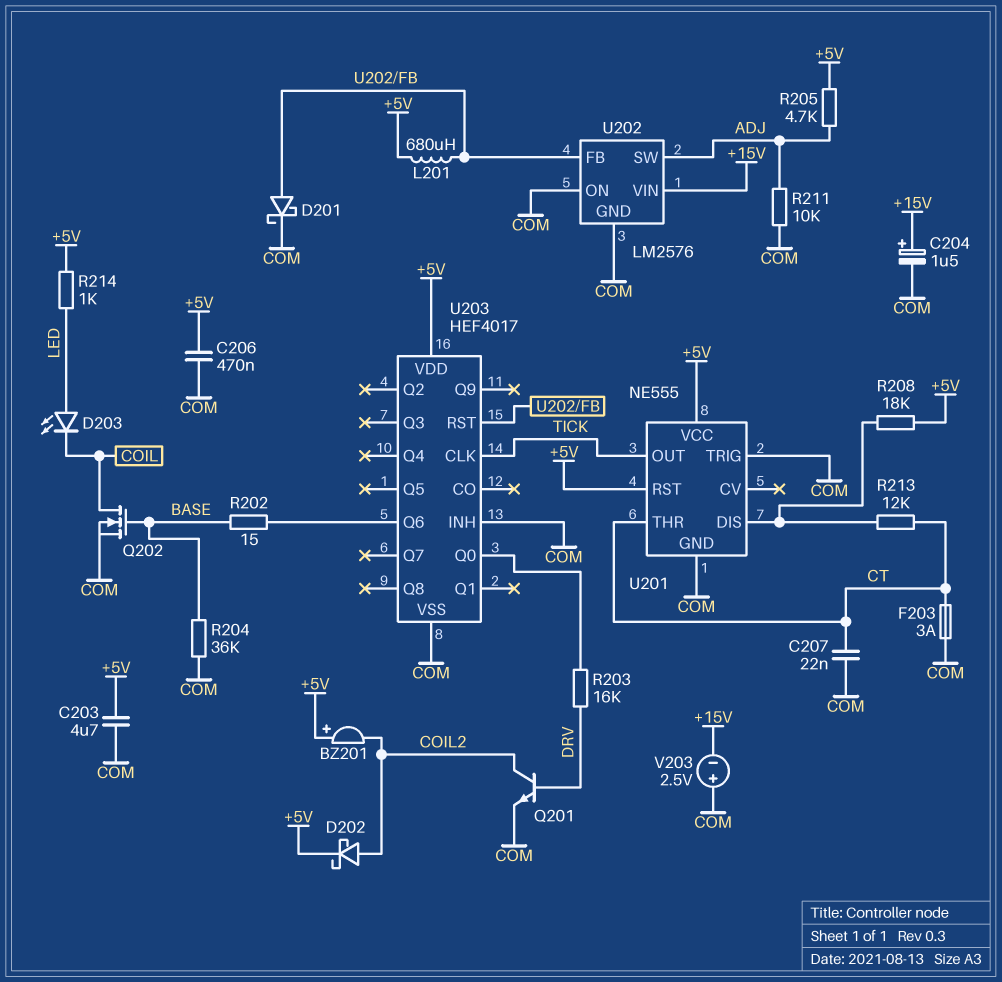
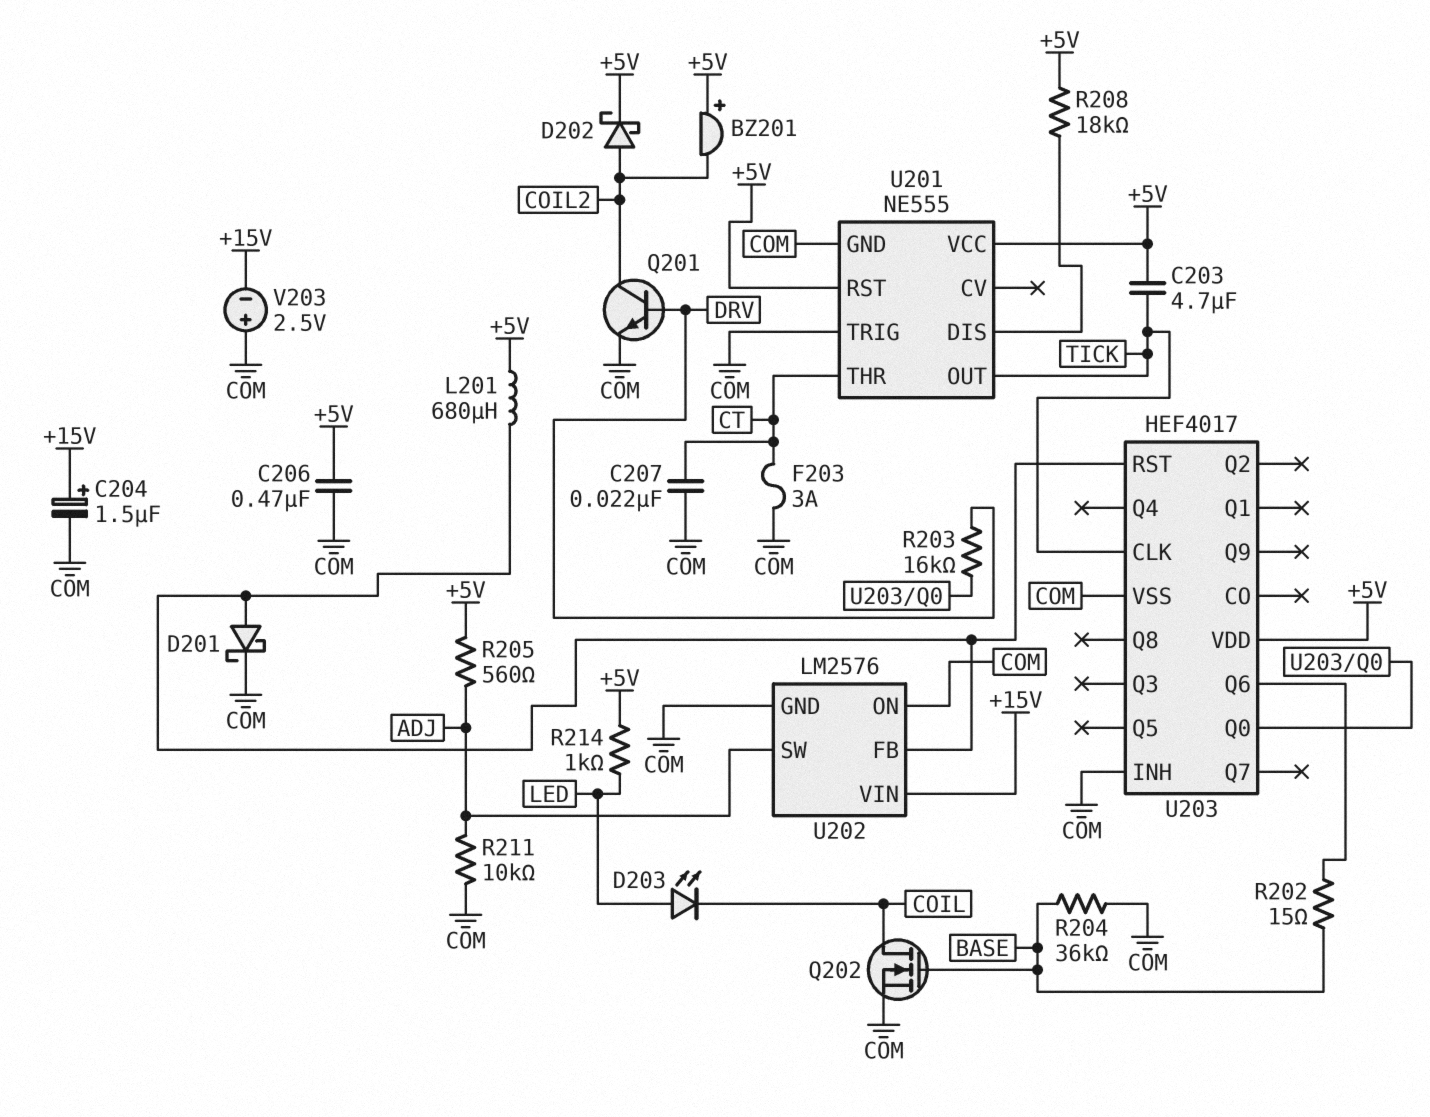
C203: 4.7uF (+5V, COM) -> 4.7uF (+5V, TICK)
R205: 4.7k (+5V, ADJ) -> 560 (+5V, ADJ)
R213: 12k (CT, U201/DIS) -> none

